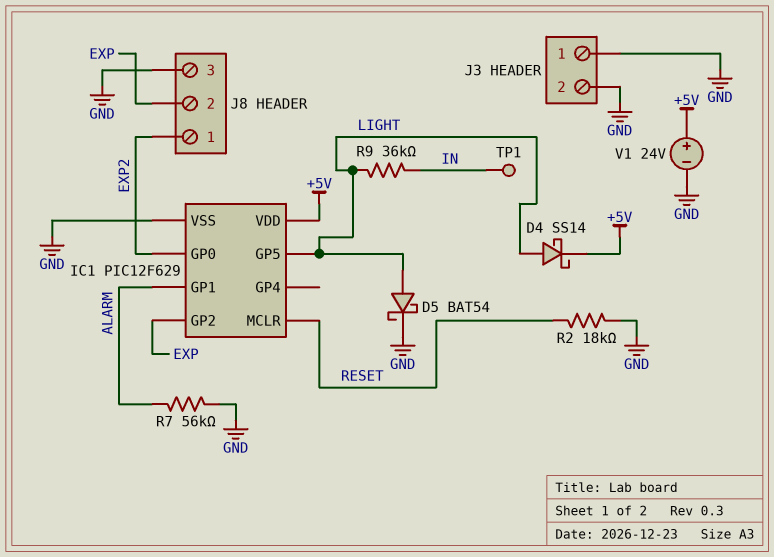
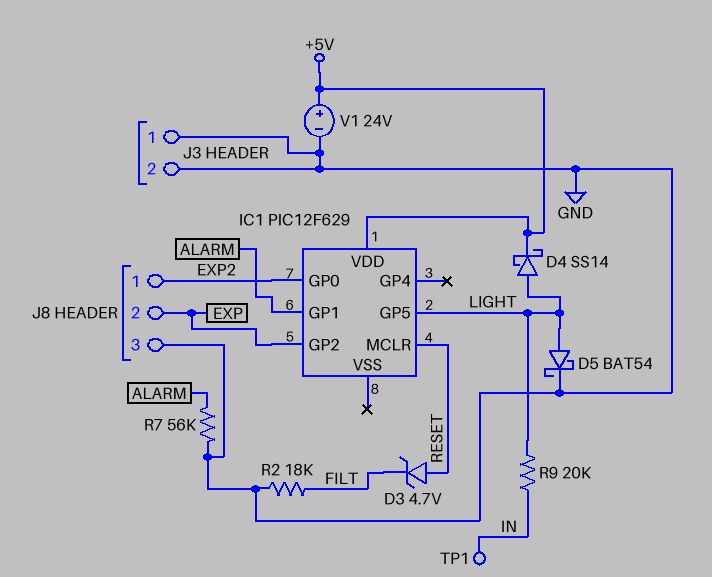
D3: none -> zener 4.7V (A RESET, K FILT)
IC1 pin VSS: GND -> none
R2: 18k (GND, RESET) -> 18k (FILT, GND)
R9: 36k (IN, LIGHT) -> 20k (IN, LIGHT)

